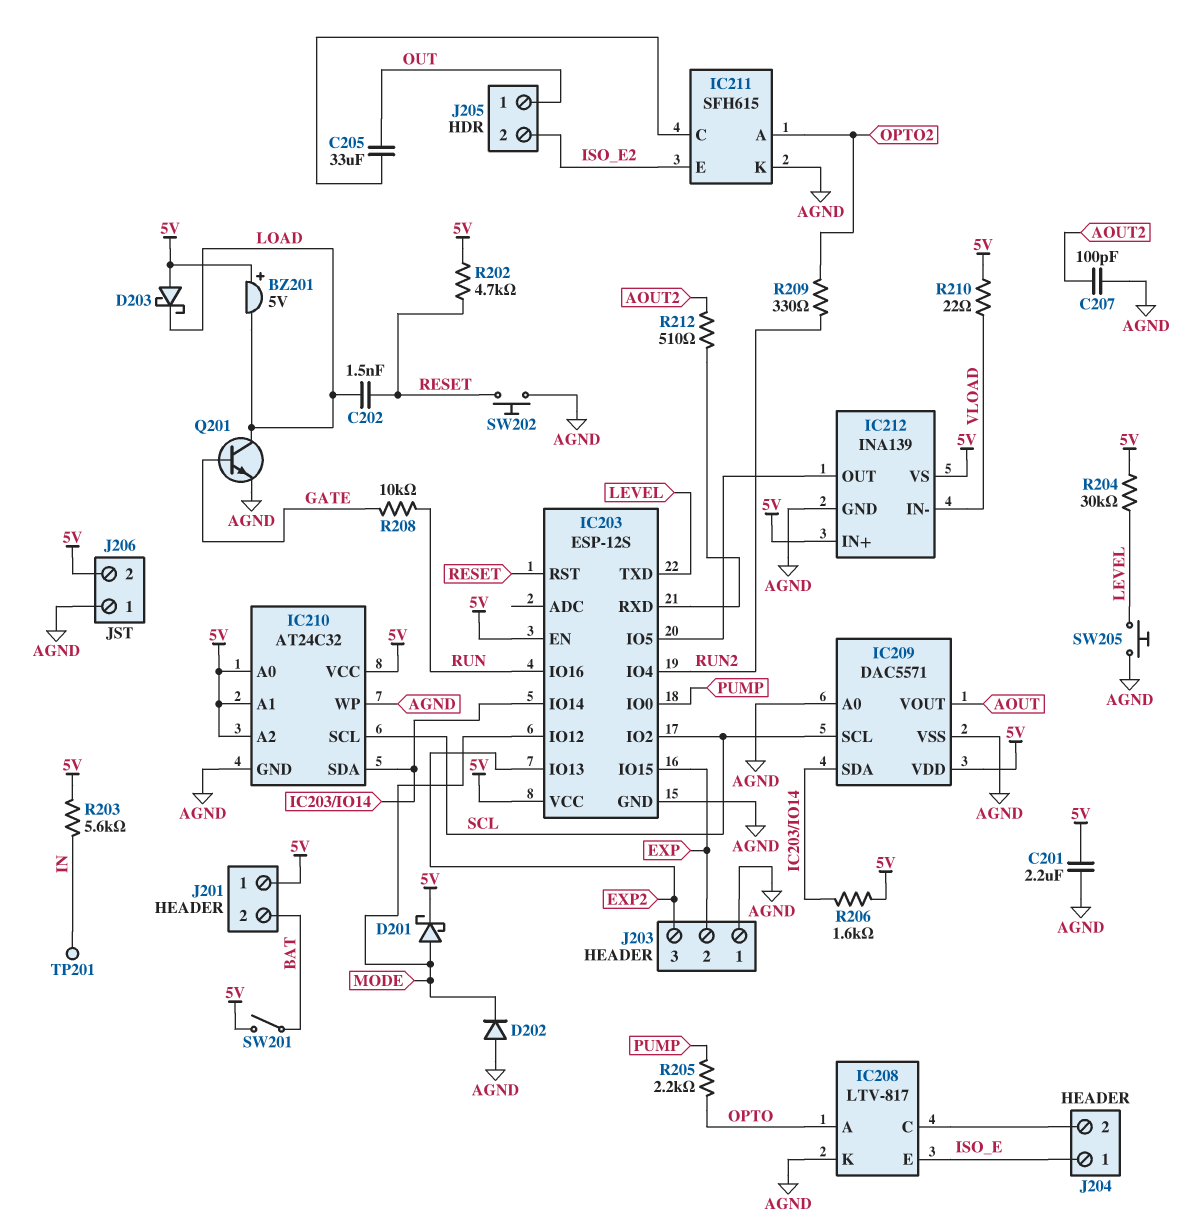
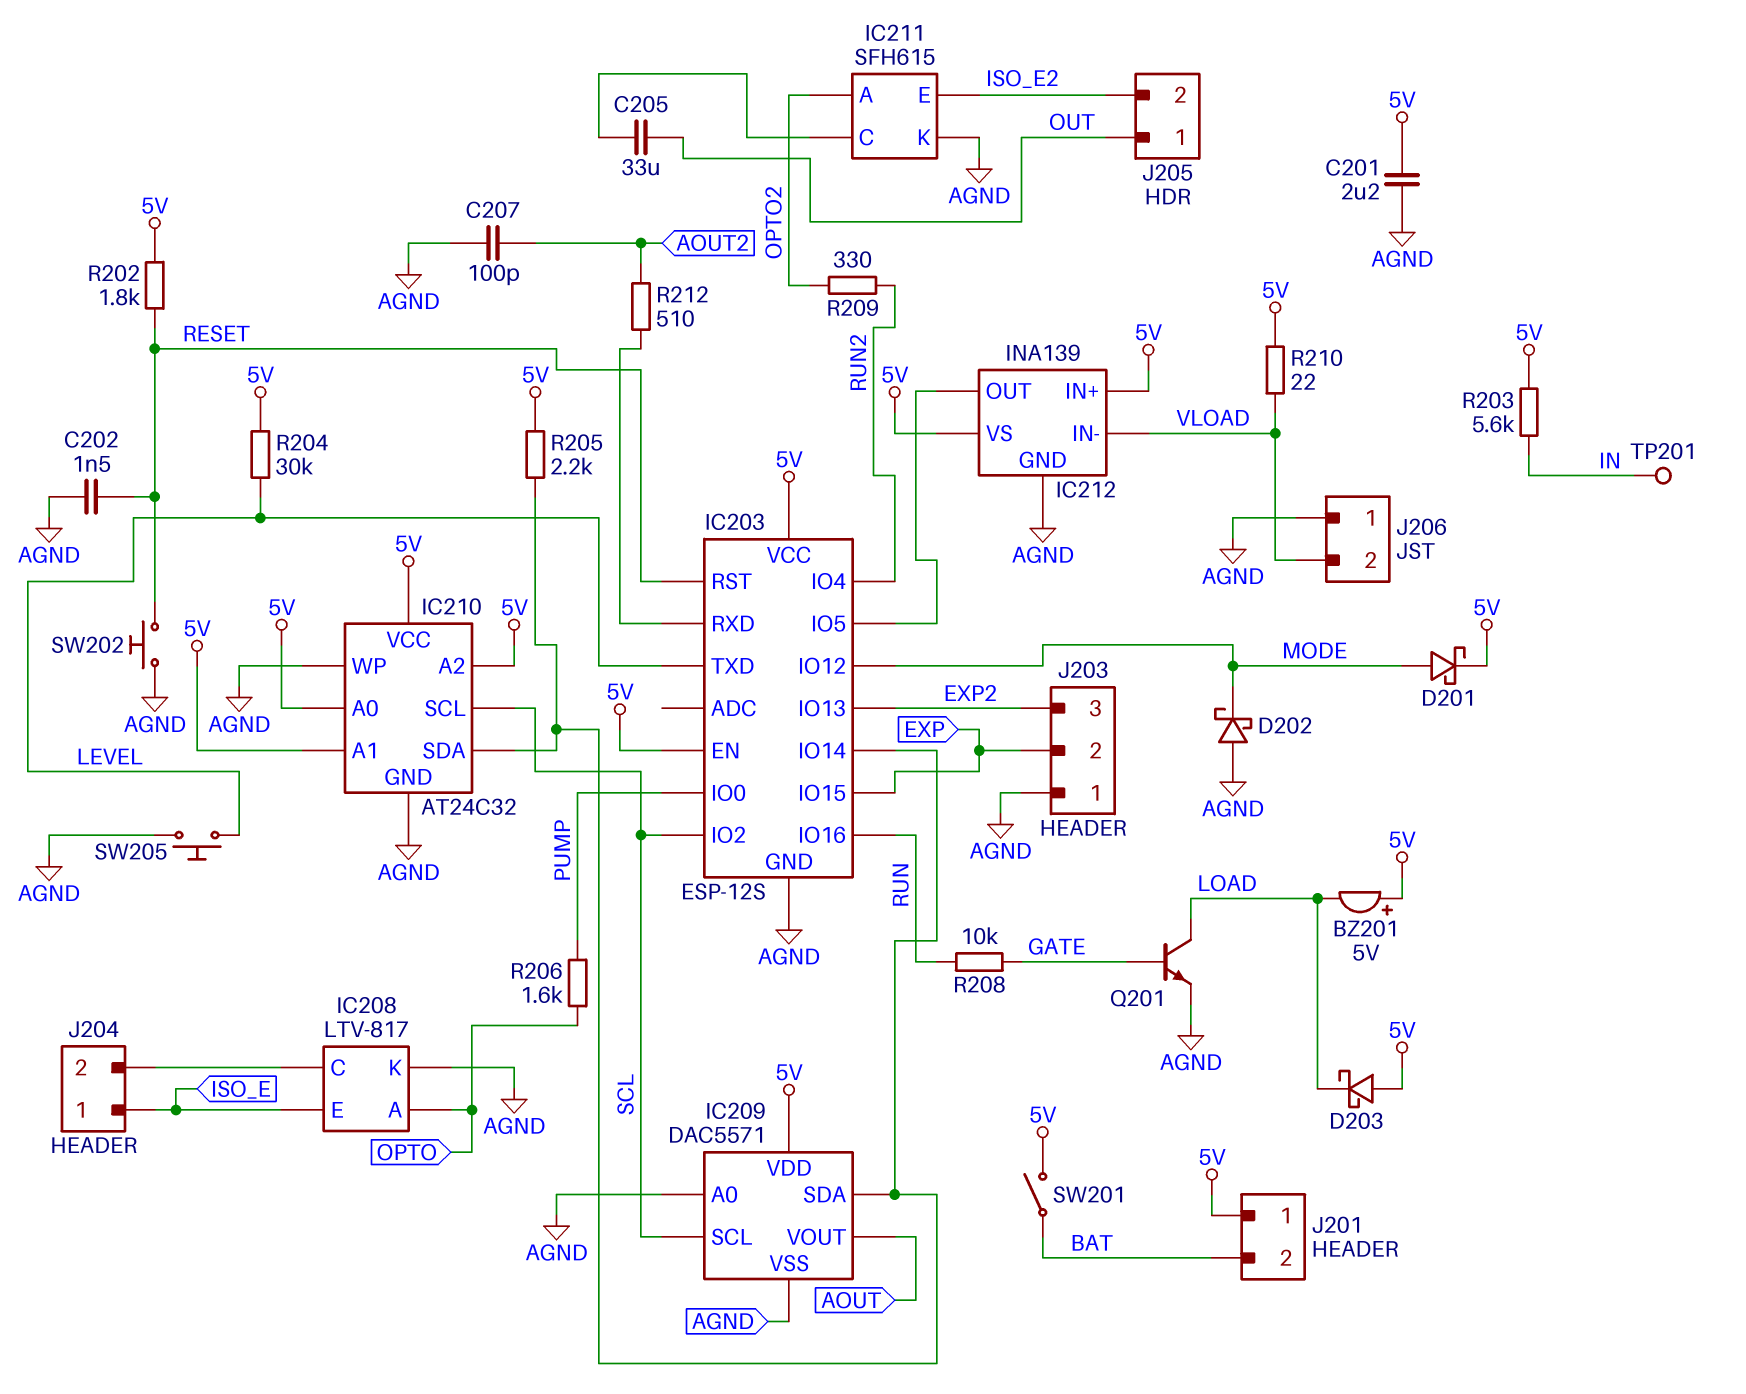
C202: 1.5nF (LOAD, RESET) -> 1.5nF (AGND, RESET)
D202: diode (A AGND, K MODE) -> schottky (A AGND, K MODE)
J206 pin 2: 5V -> VLOAD
R202: 4.7k (5V, RESET) -> 1.8k (5V, RESET)
R205: 2.2k (OPTO, PUMP) -> 2.2k (5V, IC203/IO14)
R206: 1.6k (5V, IC203/IO14) -> 1.6k (OPTO, PUMP)

